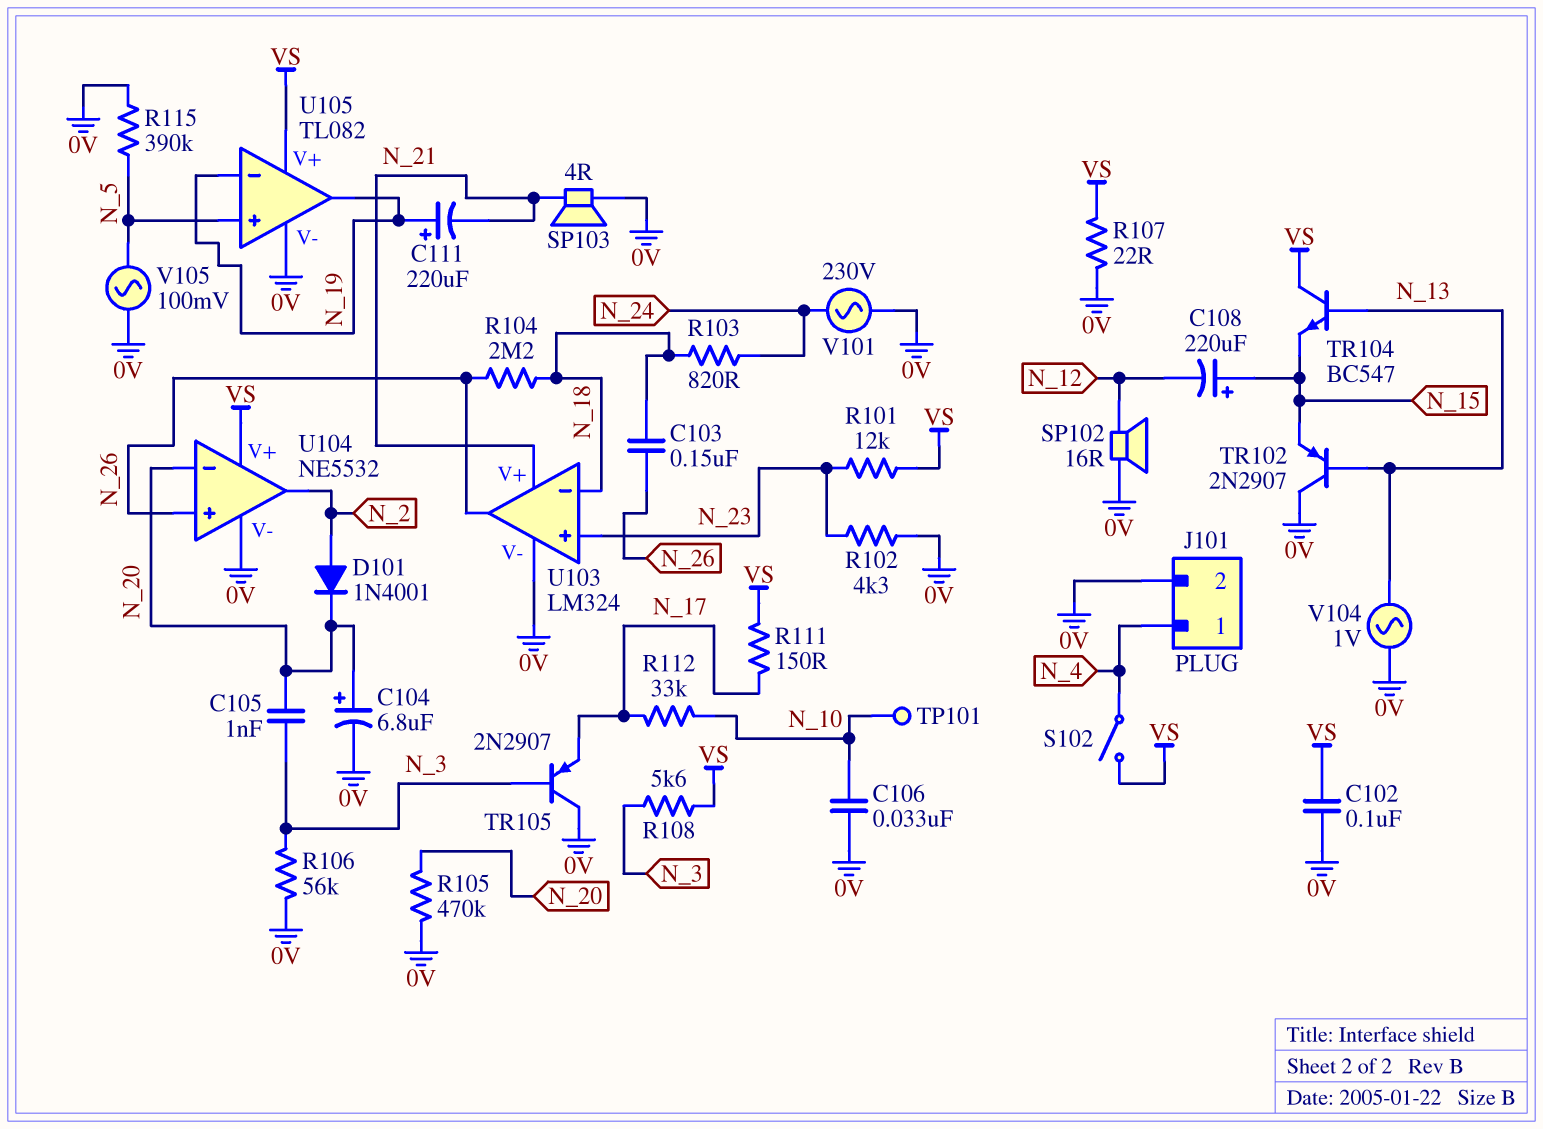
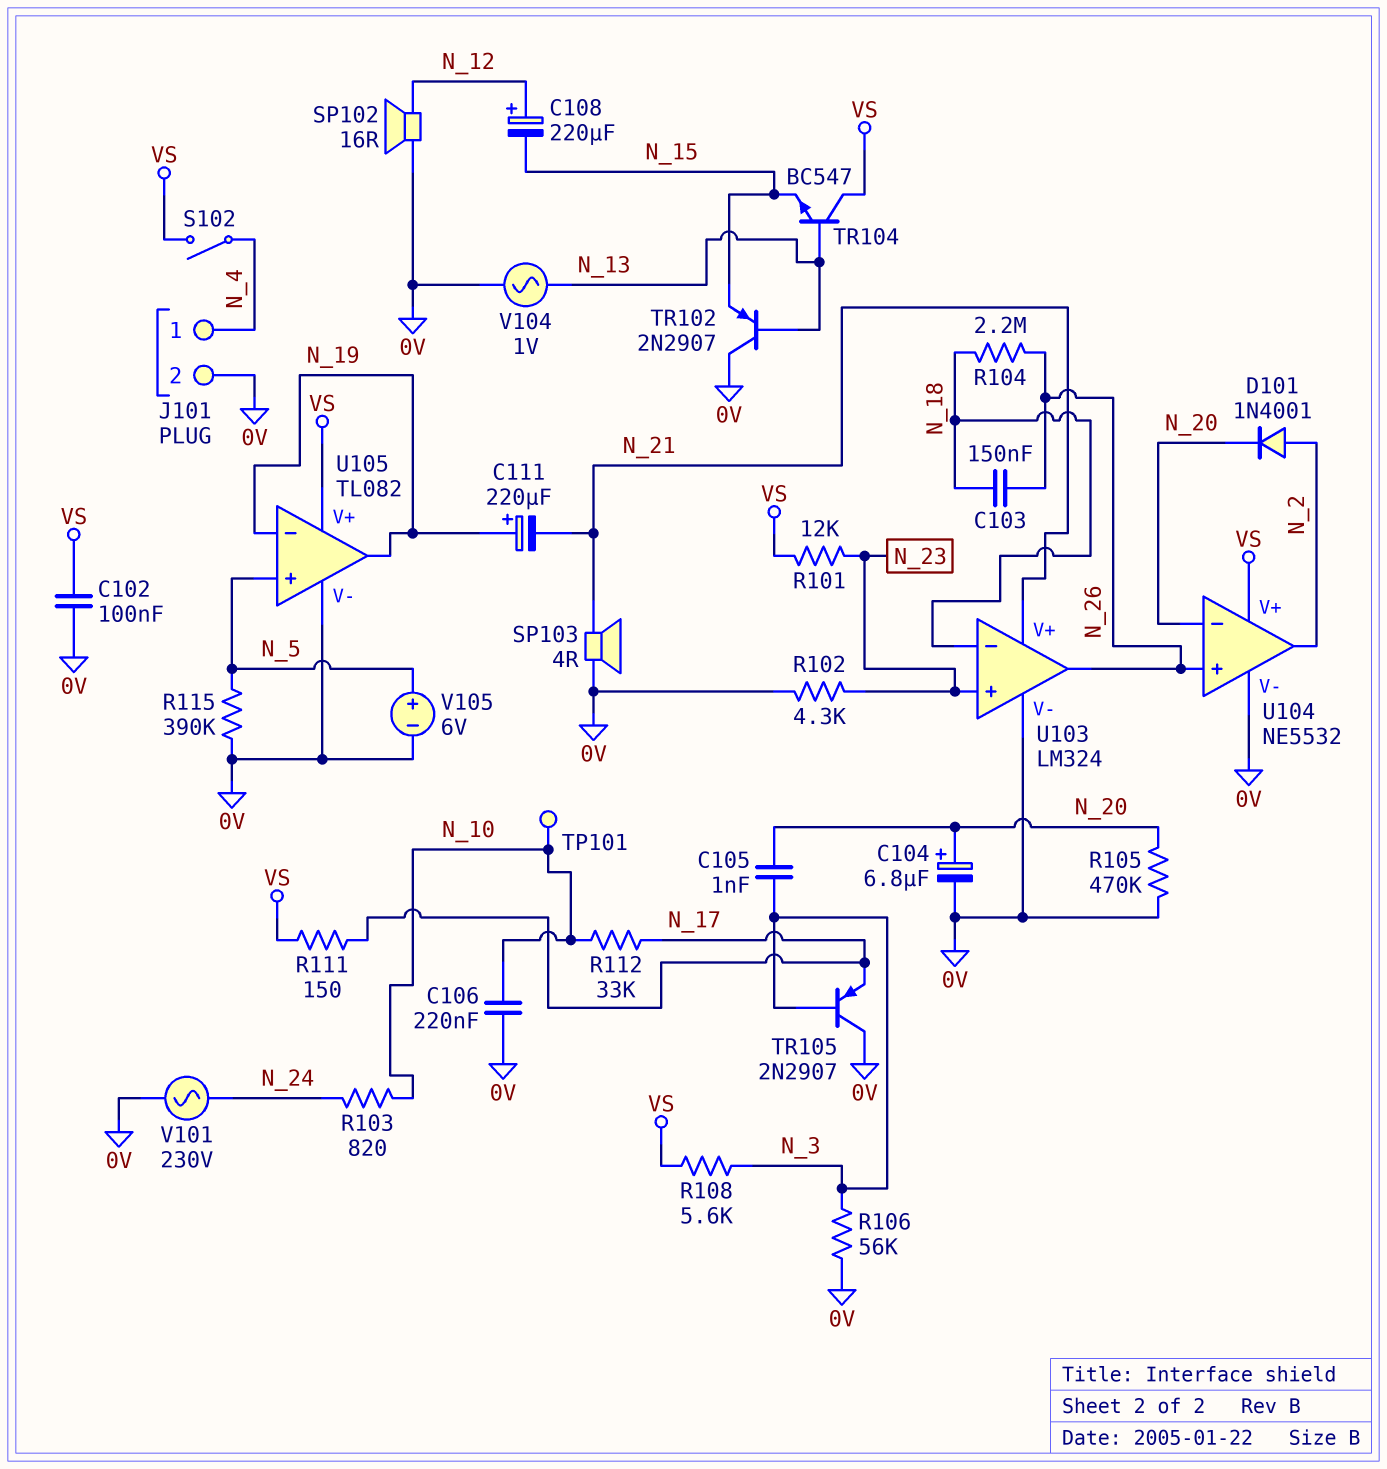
C106: 33nF (0V, N_10) -> 220nF (0V, N_10)
C108: 220uF (plus N_15, minus N_12) -> 220uF (plus N_12, minus N_15)
R103: 820 (N_18, N_24) -> 820 (N_10, N_24)
R107: 22 (0V, VS) -> none
V105: AC 100mV (0V, N_5) -> 6V (plus N_5, minus 0V)

